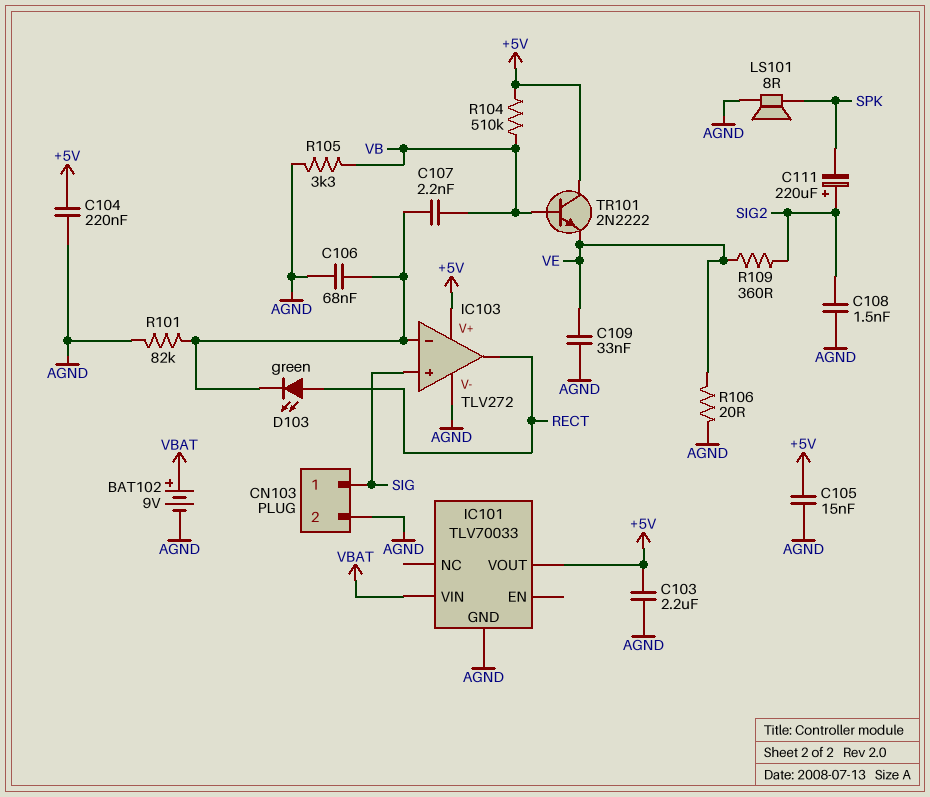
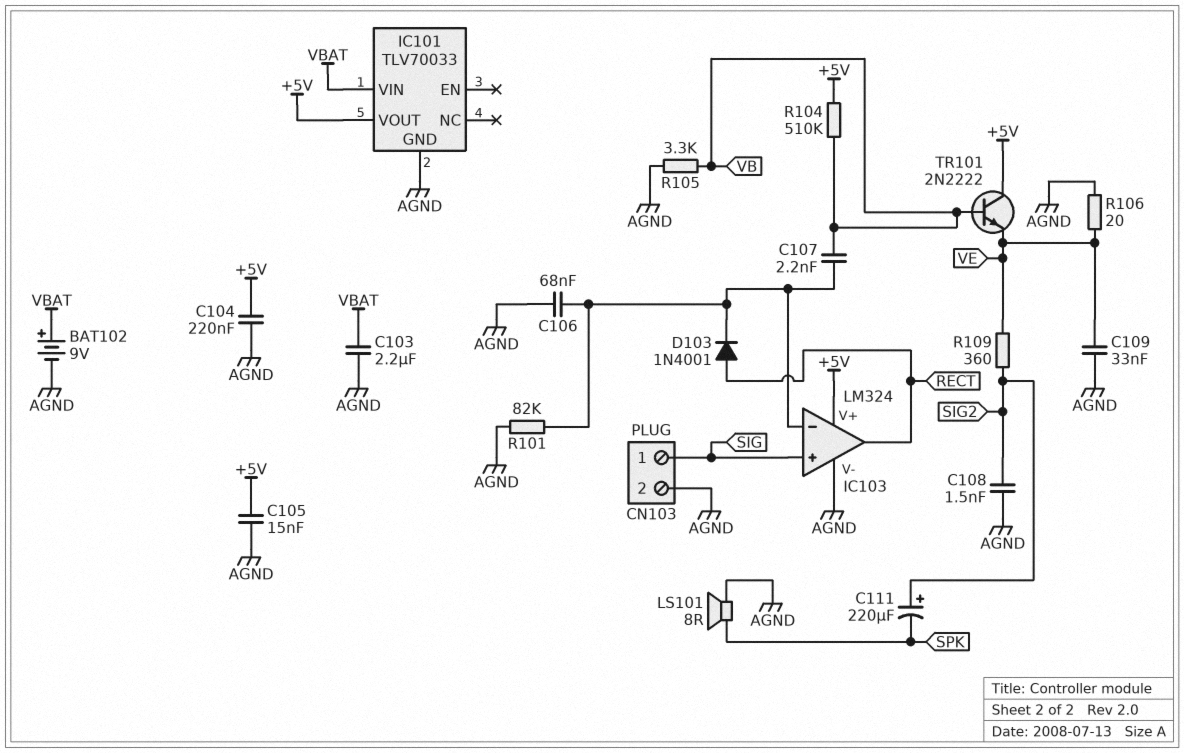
C103: 2.2uF (+5V, AGND) -> 2.2uF (AGND, VBAT)
D103: LED green (A RECT, K IC103/in-) -> diode 1N4001 (A RECT, K IC103/in-)
IC103: TLV272 -> LM324

